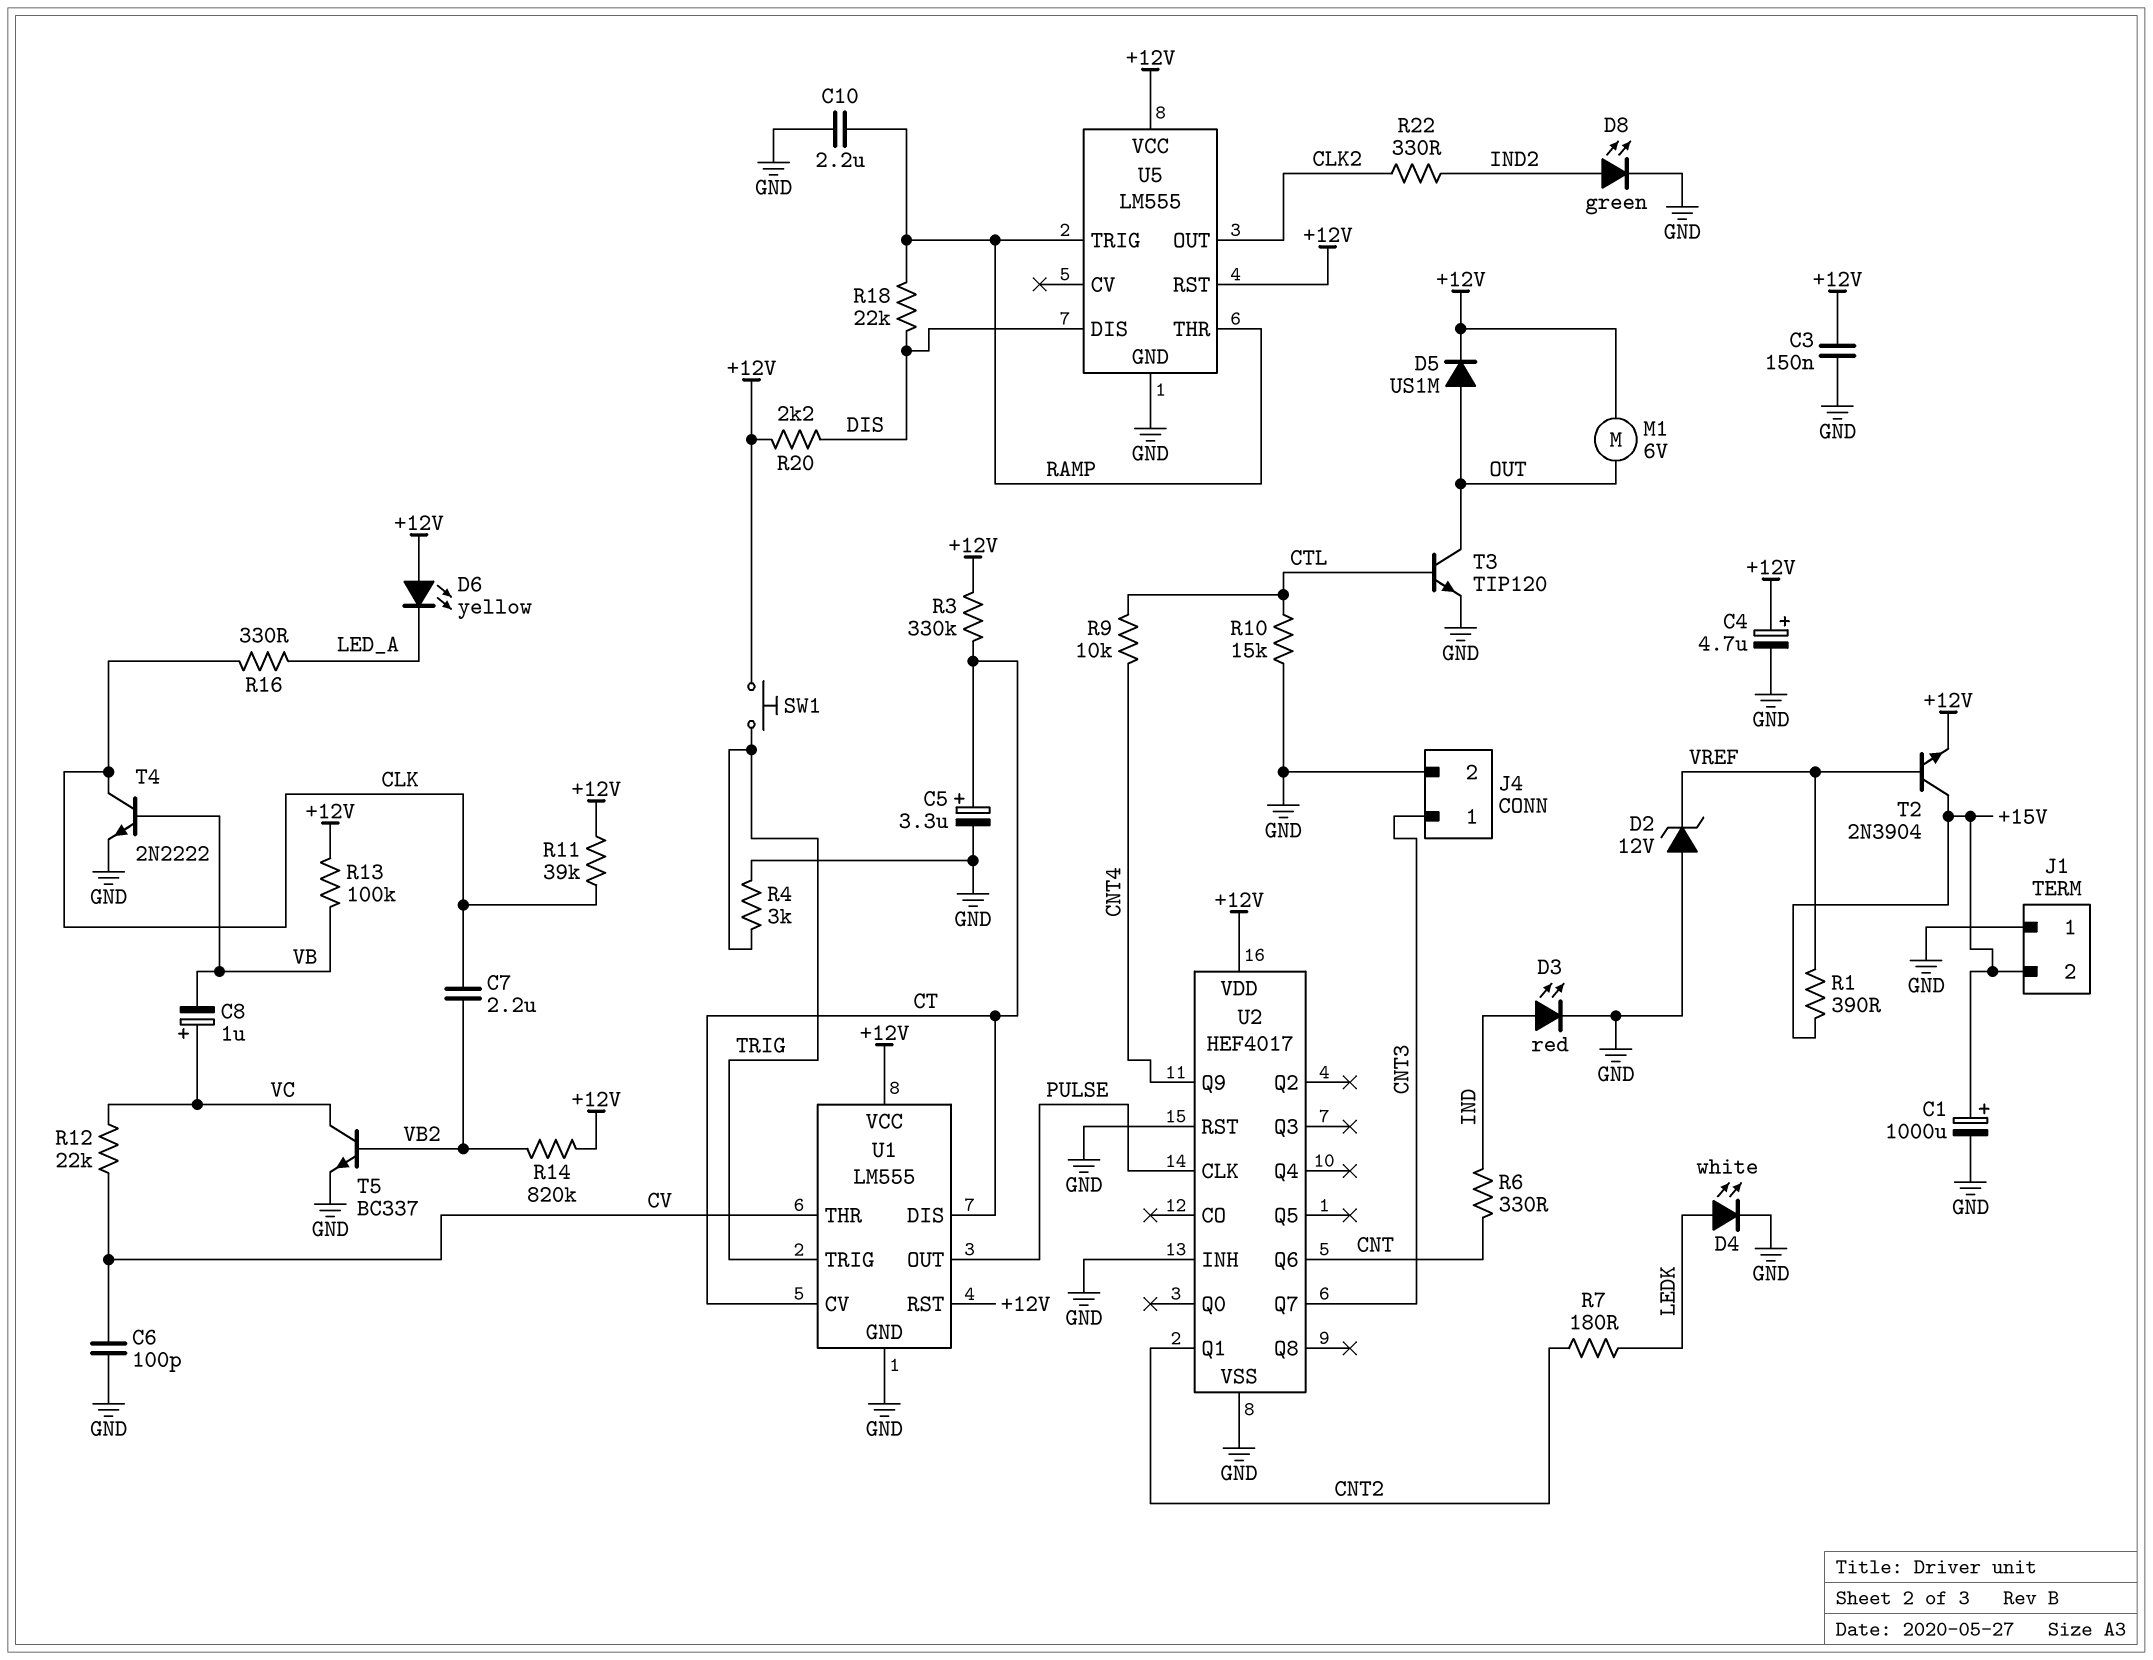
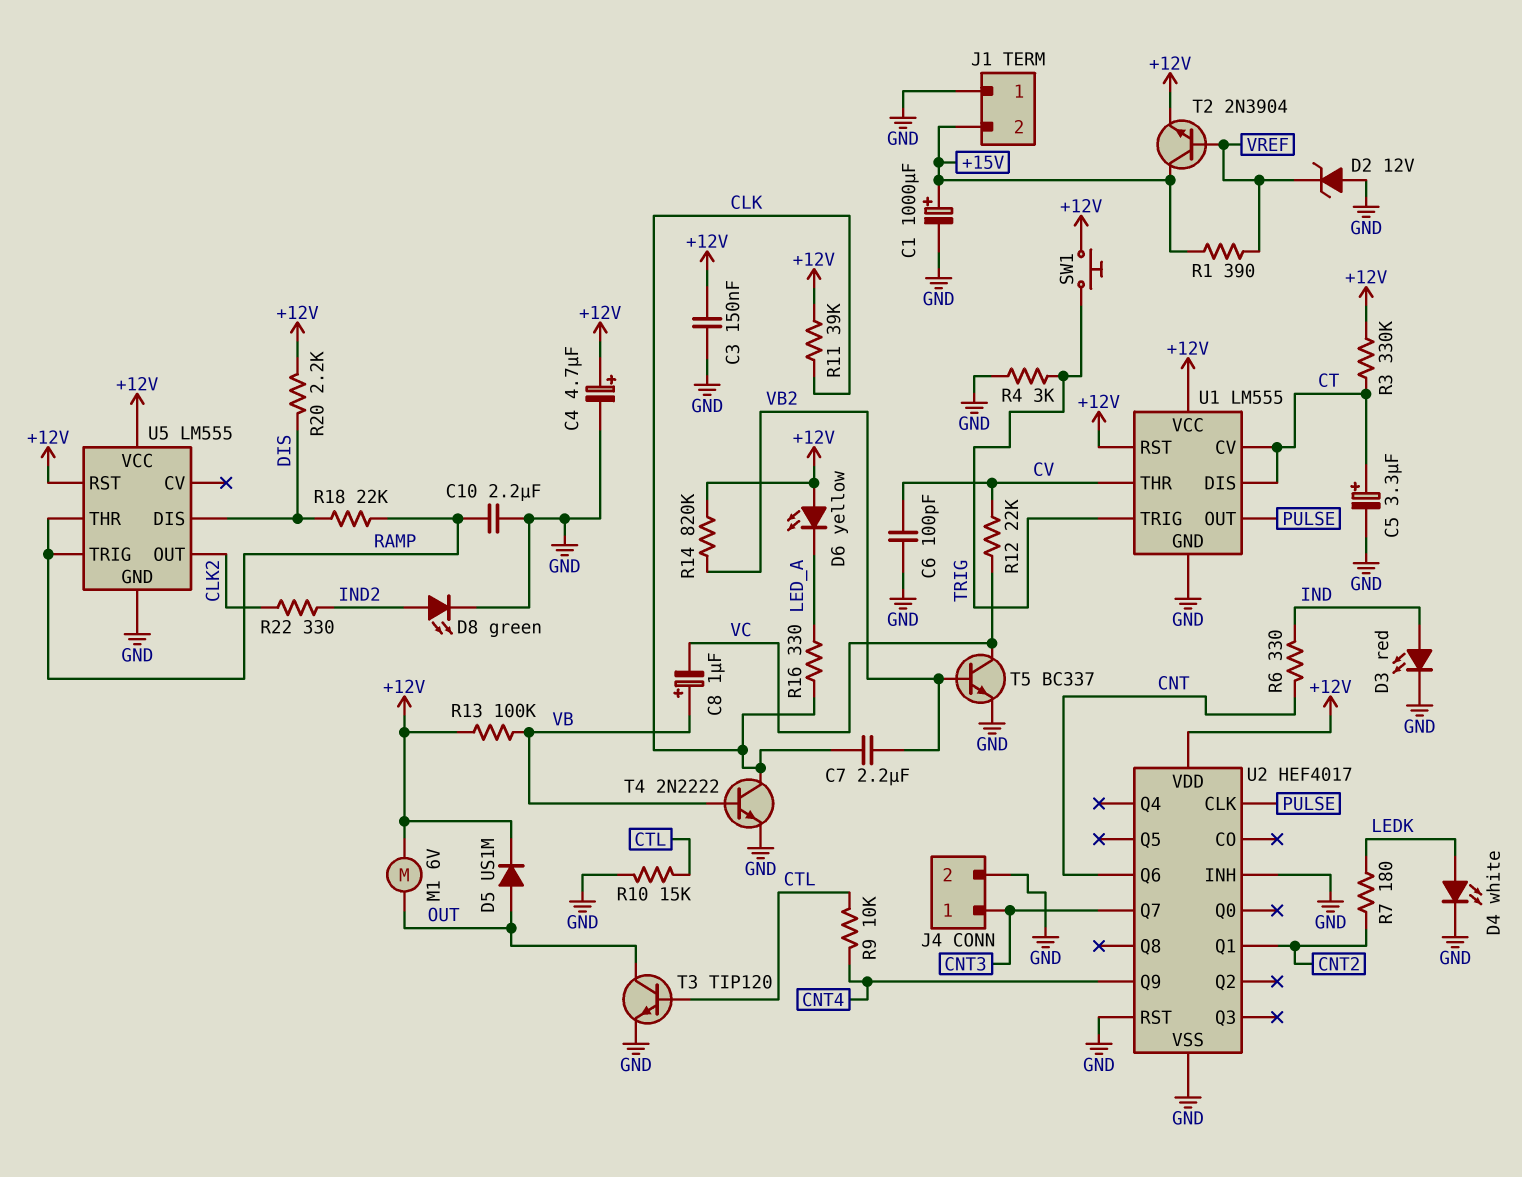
C8: 1uF (plus VC, minus VB) -> 1uF (plus VB, minus VC)

